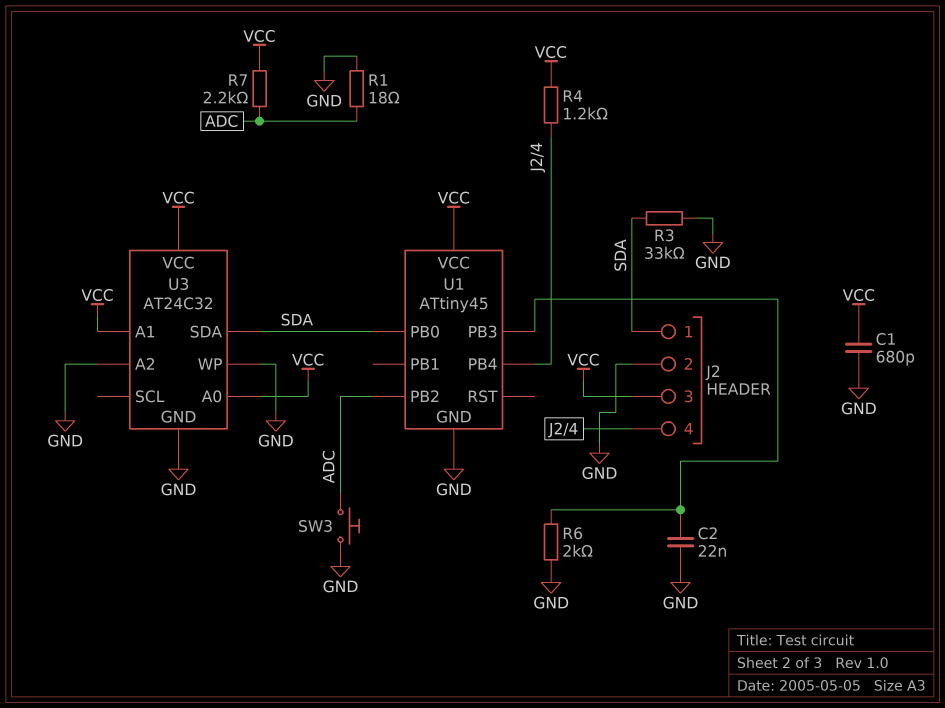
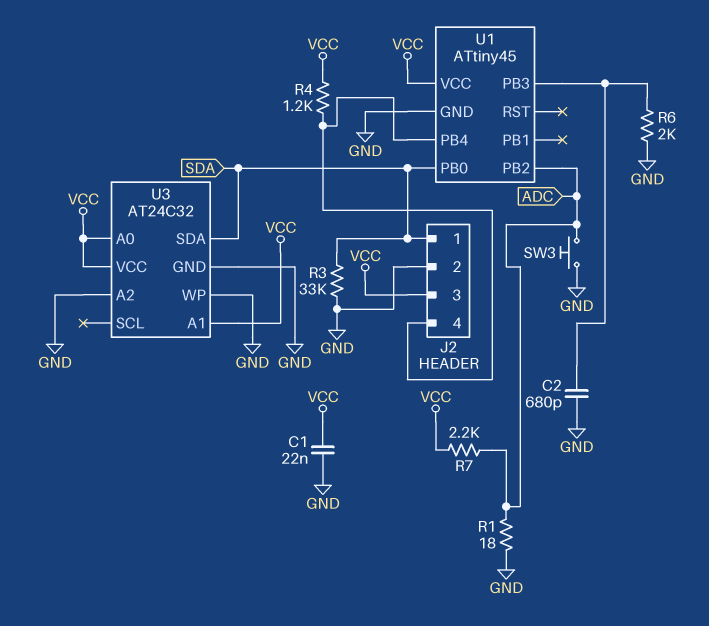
C1: 680pF (GND, VCC) -> 22nF (GND, VCC)
C2: 22nF (GND, U1/PB3) -> 680pF (GND, U1/PB3)

